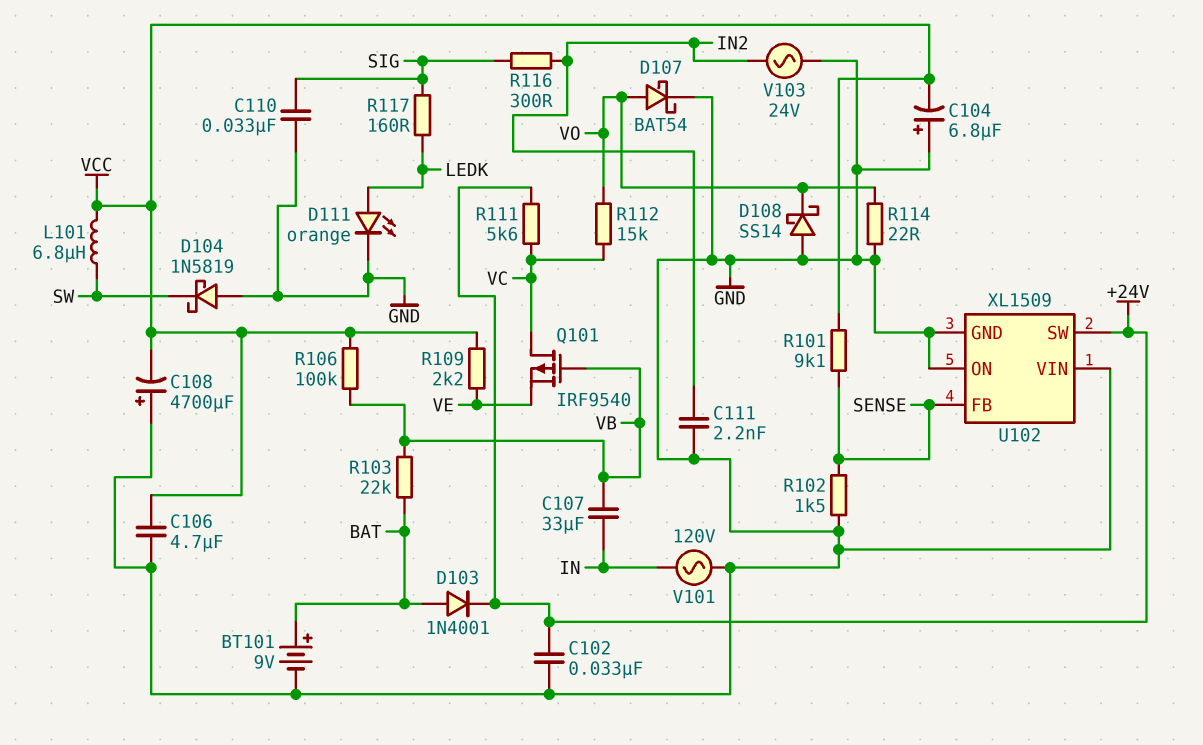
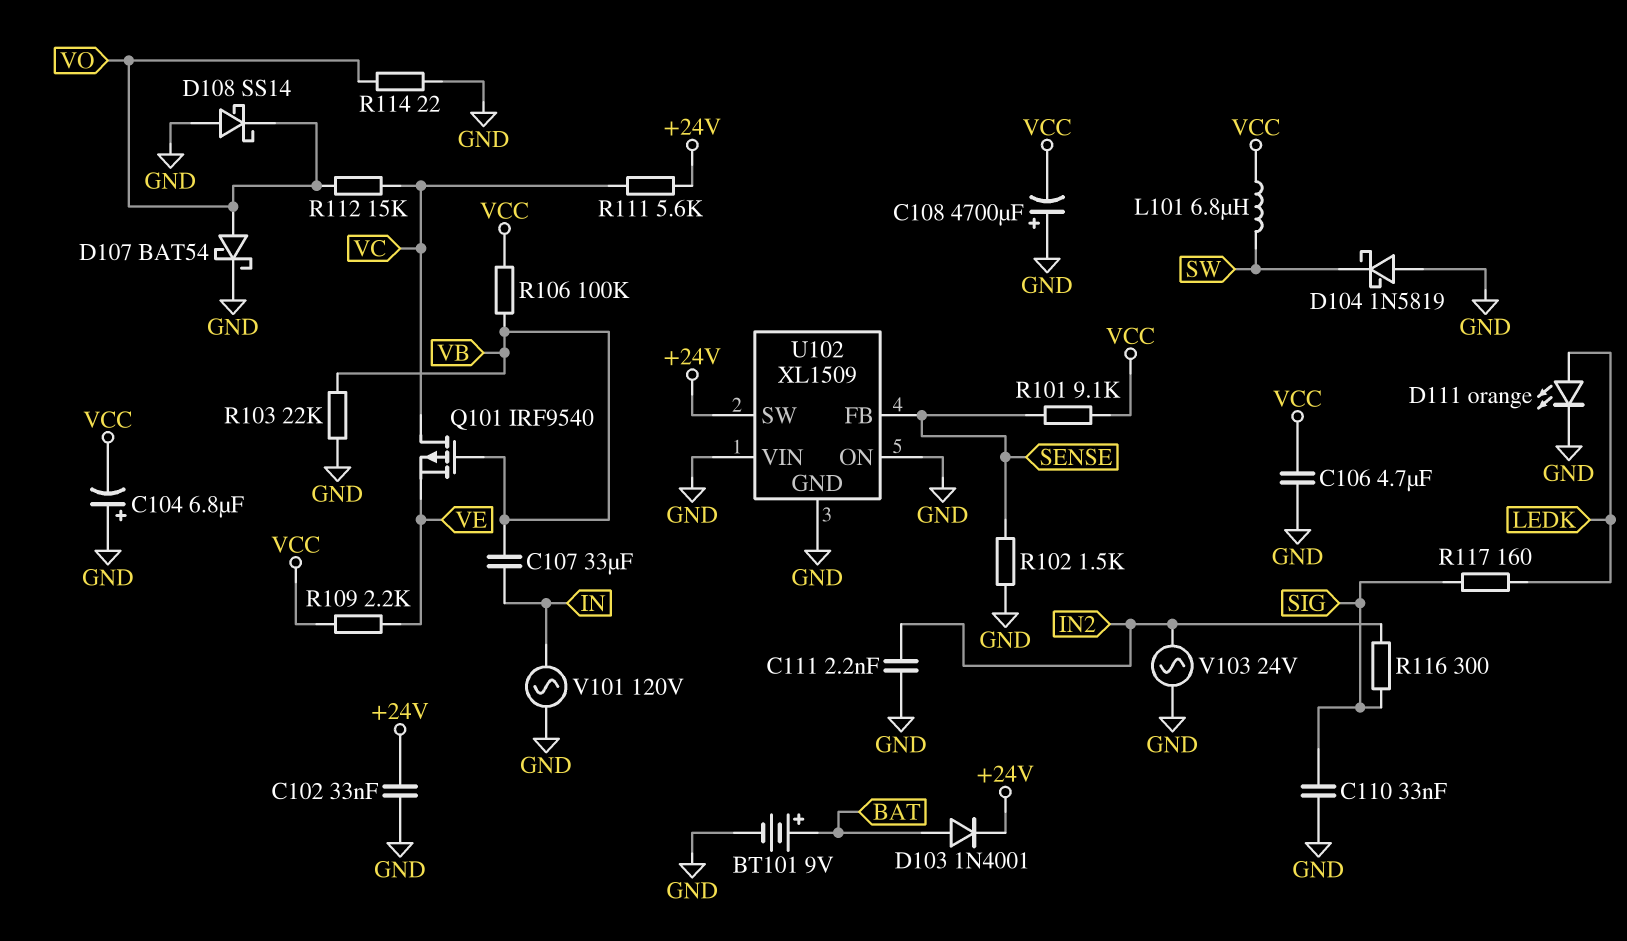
R103: 22k (BAT, VB) -> 22k (GND, VB)

